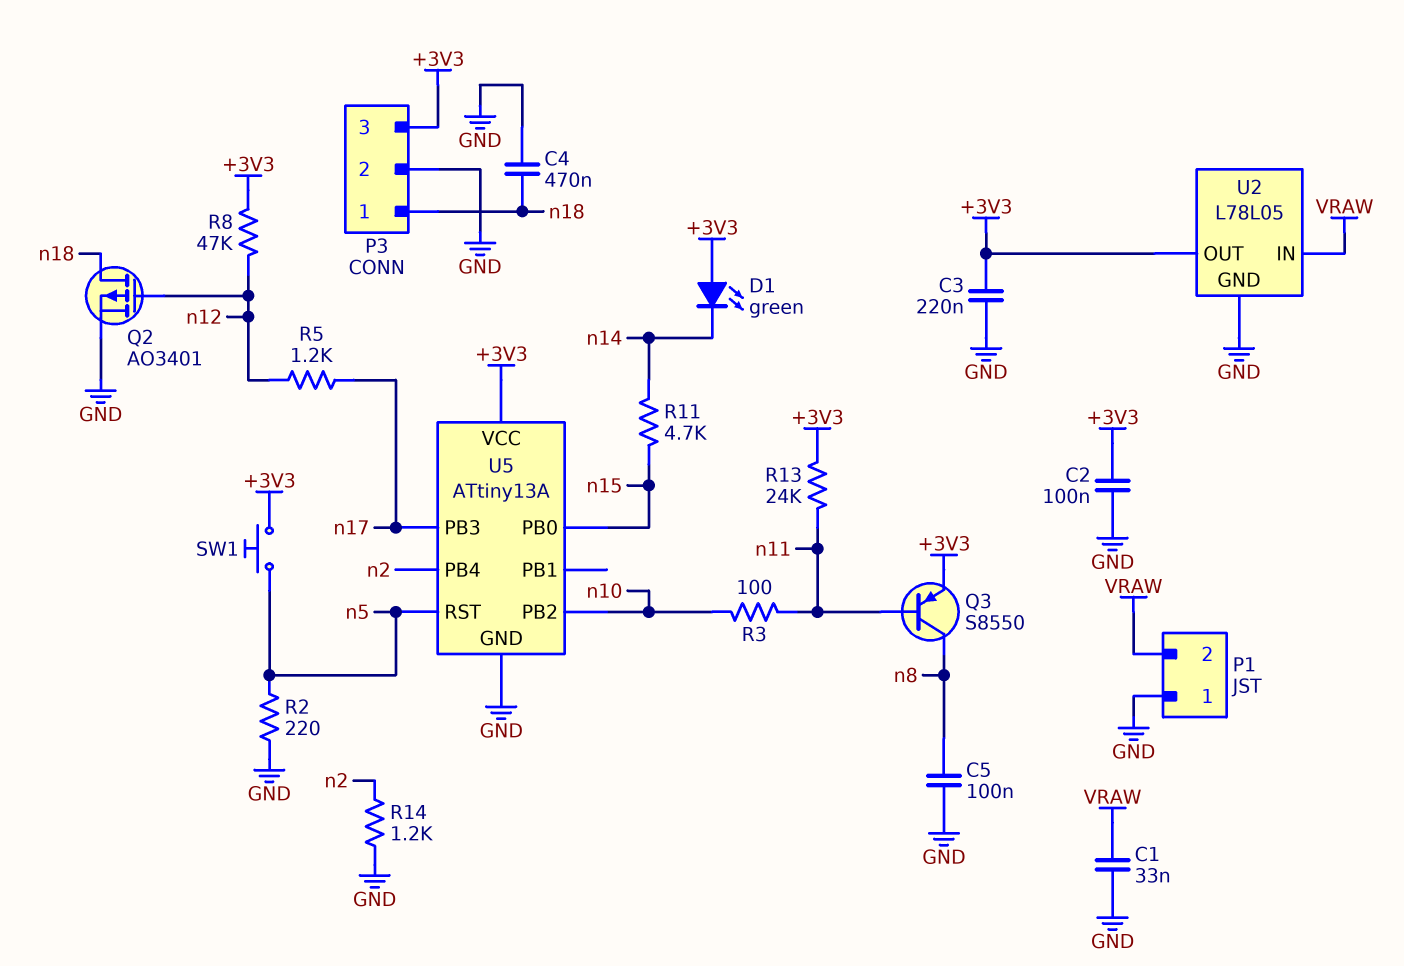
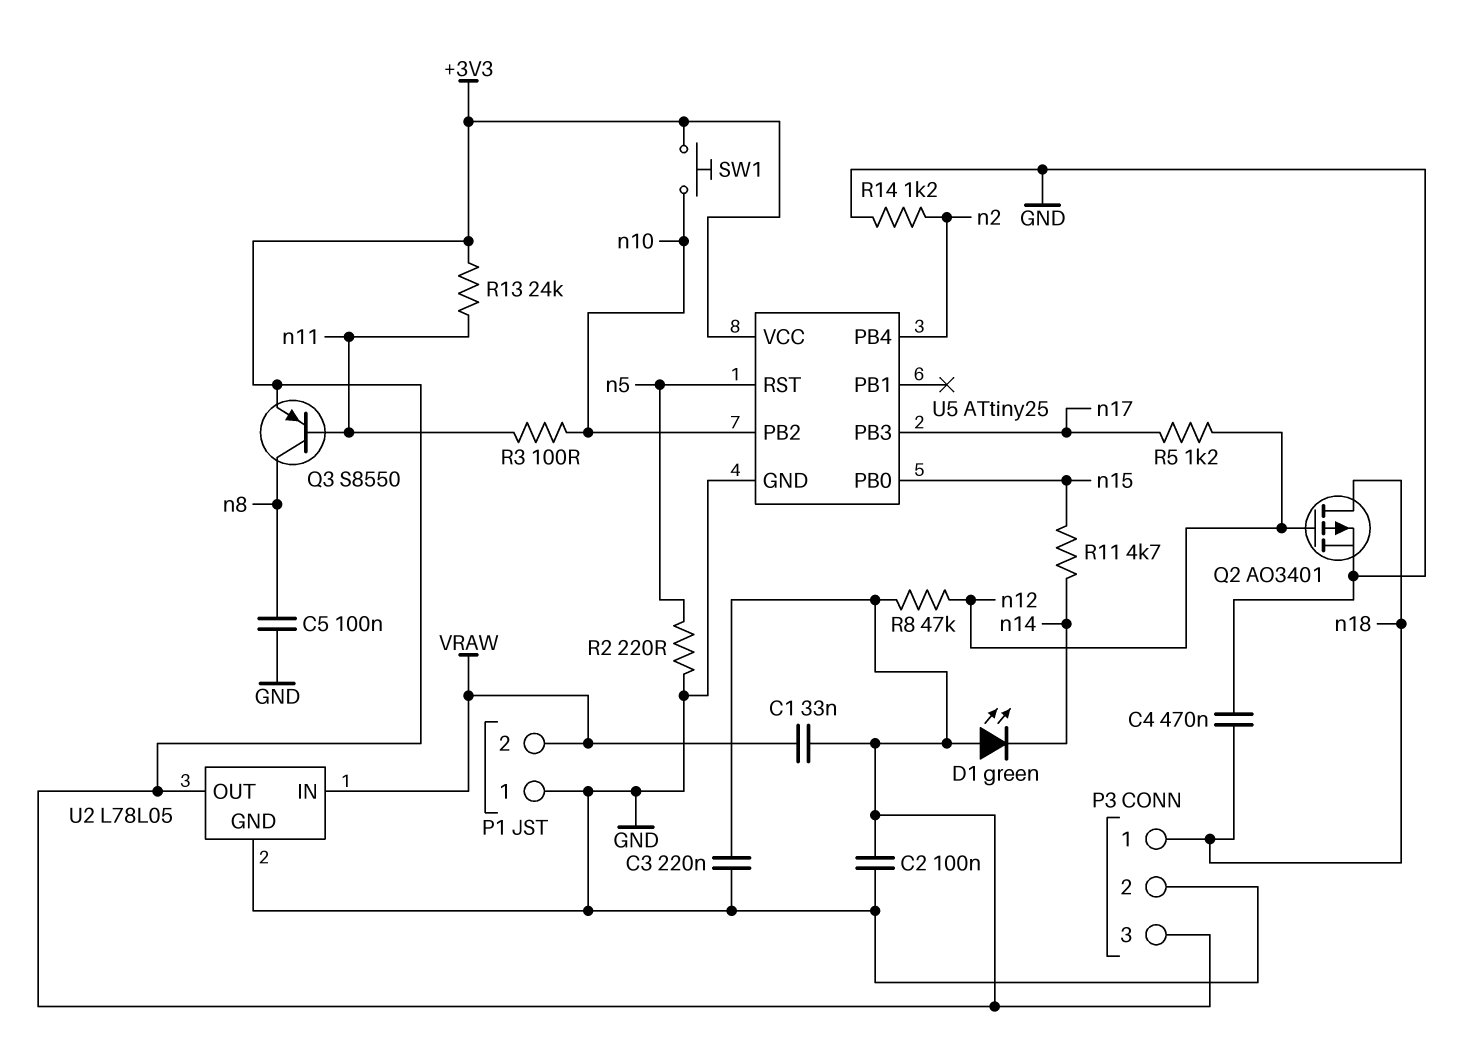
C1: 33nF (GND, VRAW) -> 33nF (+3V3, VRAW)
SW1: button (+3V3, n5) -> button (+3V3, n10)
U5: ATtiny13A -> ATtiny25

